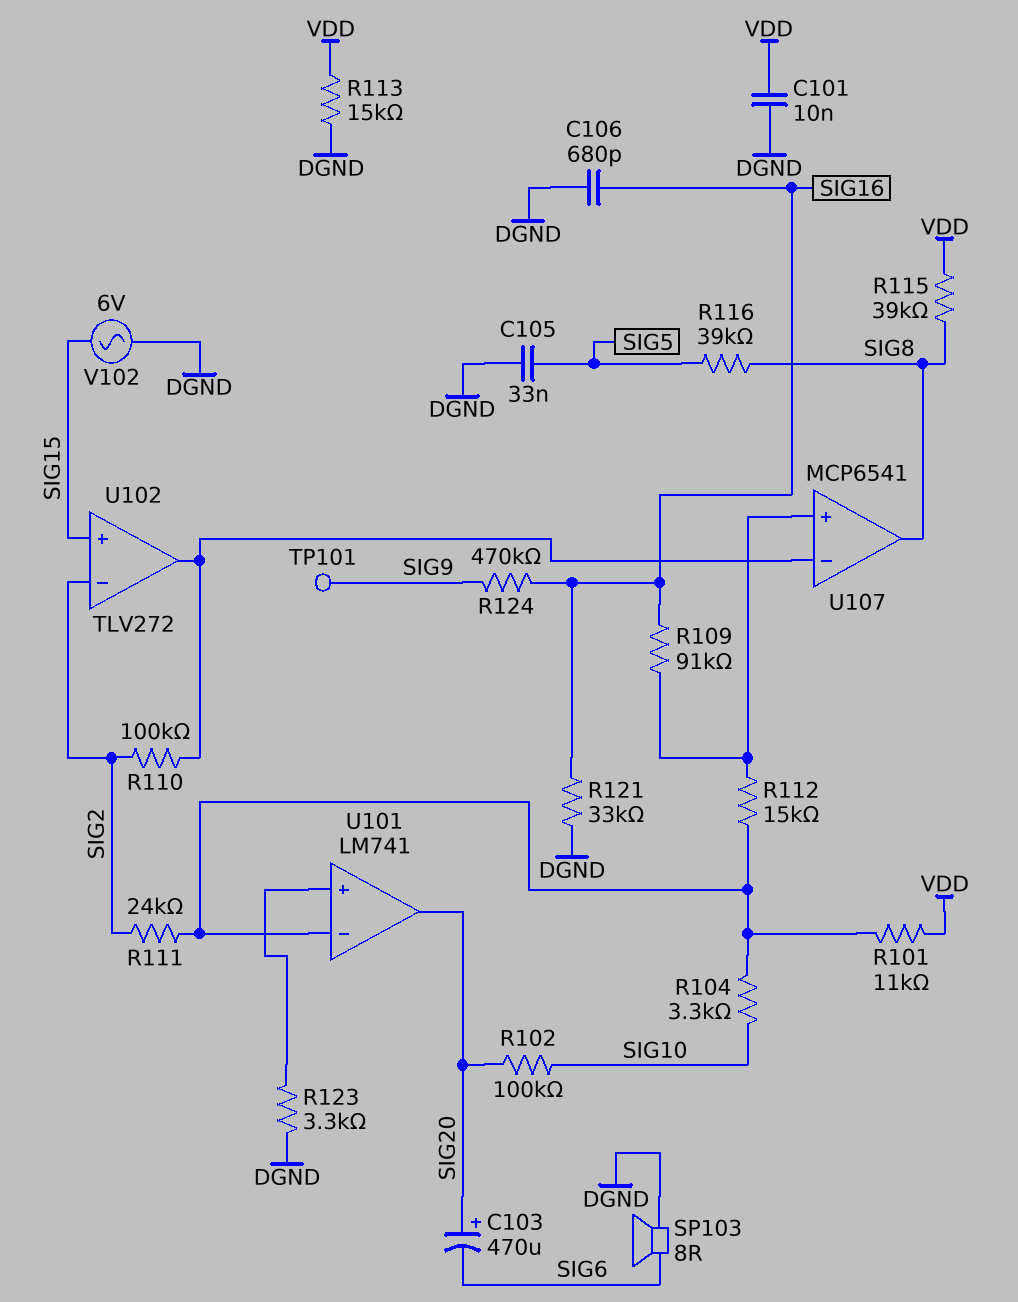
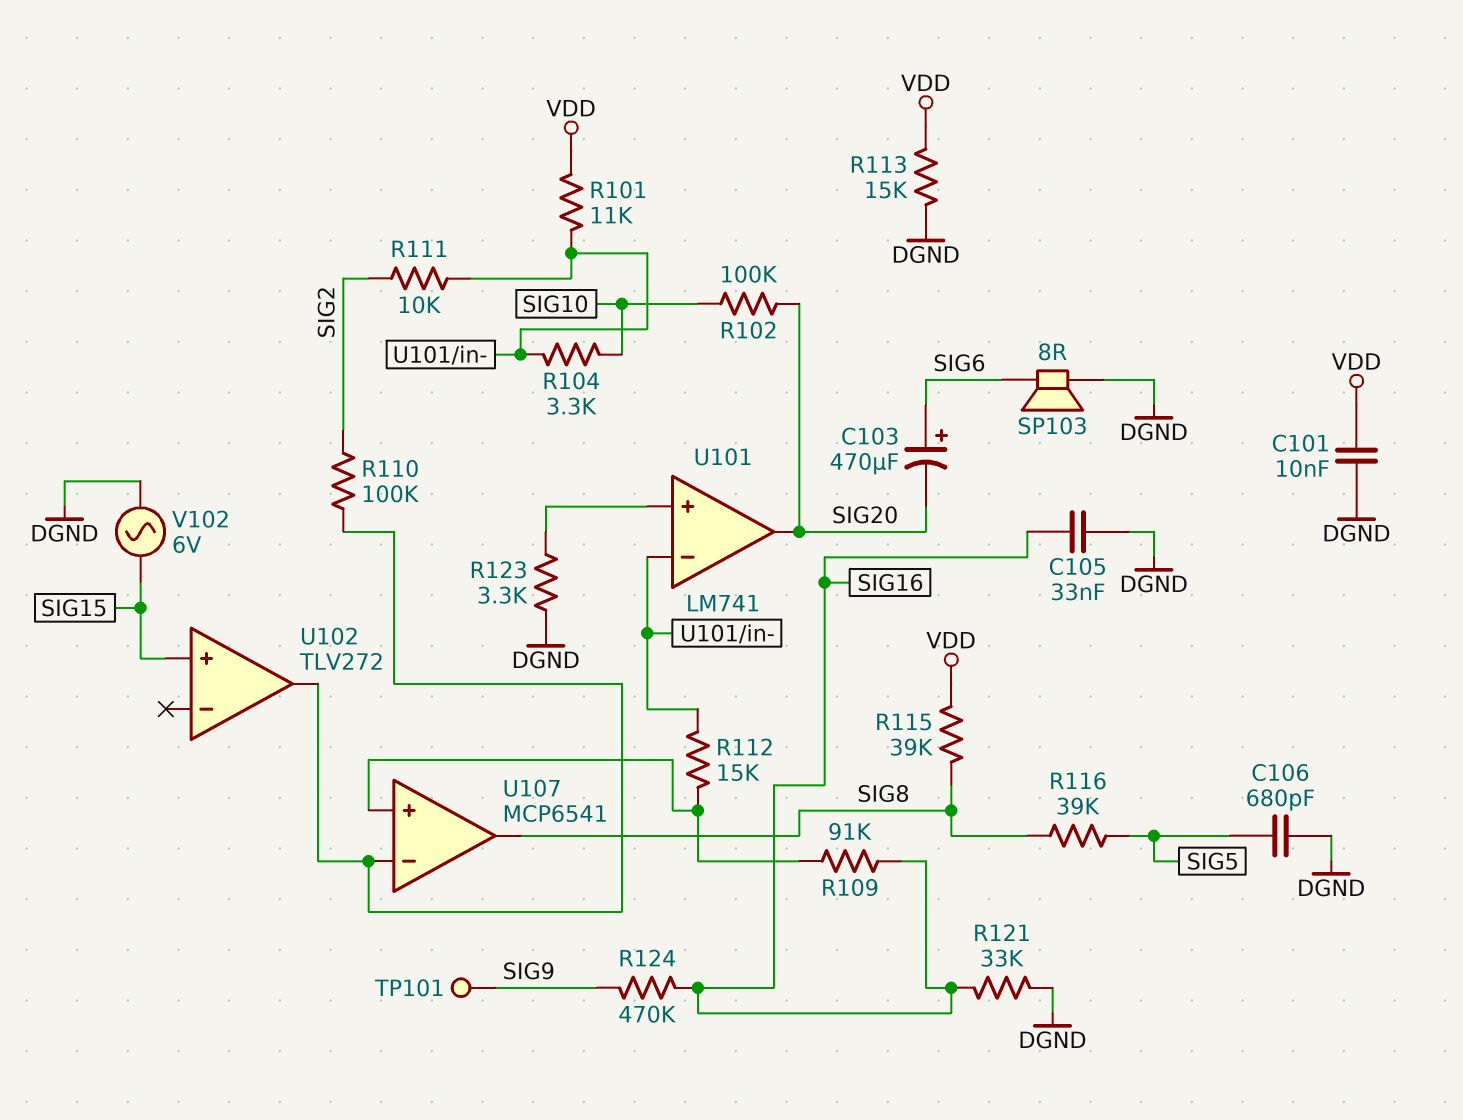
C103: 470uF (plus SIG20, minus SIG6) -> 470uF (plus SIG6, minus SIG20)
C105: 33nF (DGND, SIG5) -> 33nF (DGND, SIG16)
C106: 680pF (DGND, SIG16) -> 680pF (DGND, SIG5)
R111: 24k (SIG2, U101/in-) -> 10k (SIG2, U101/in-)
U102 pin in-: SIG2 -> none

